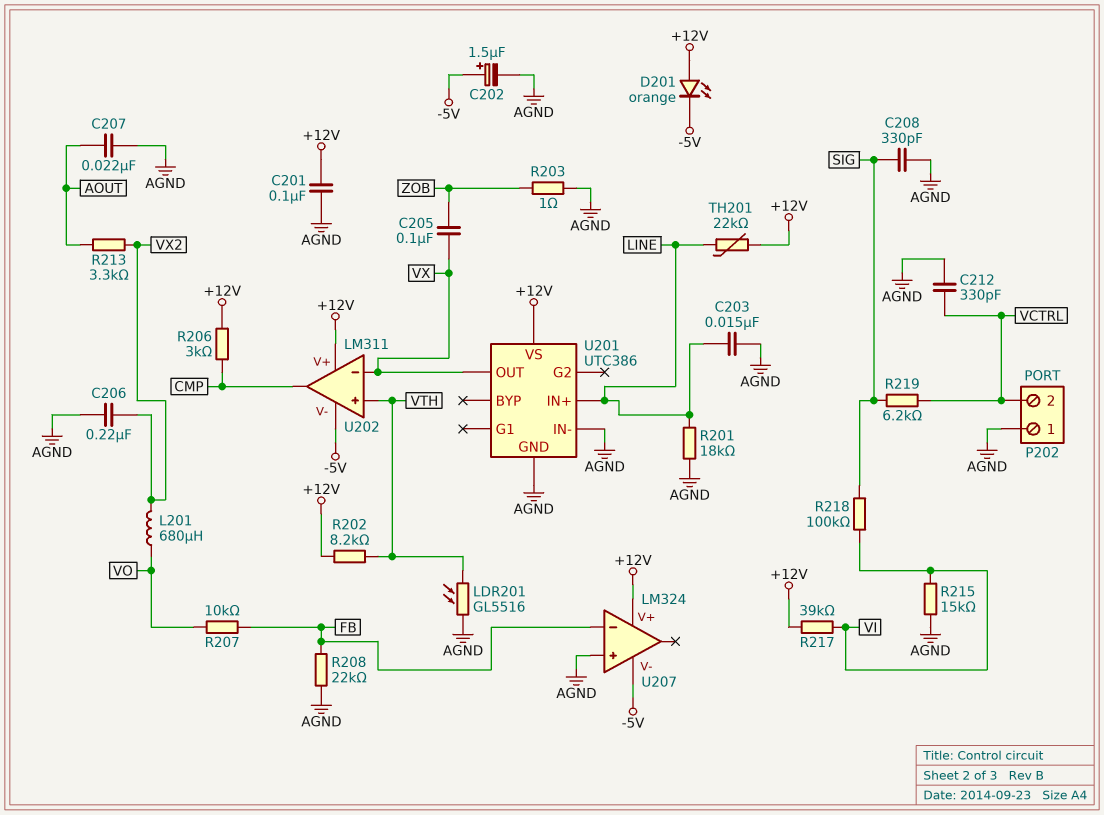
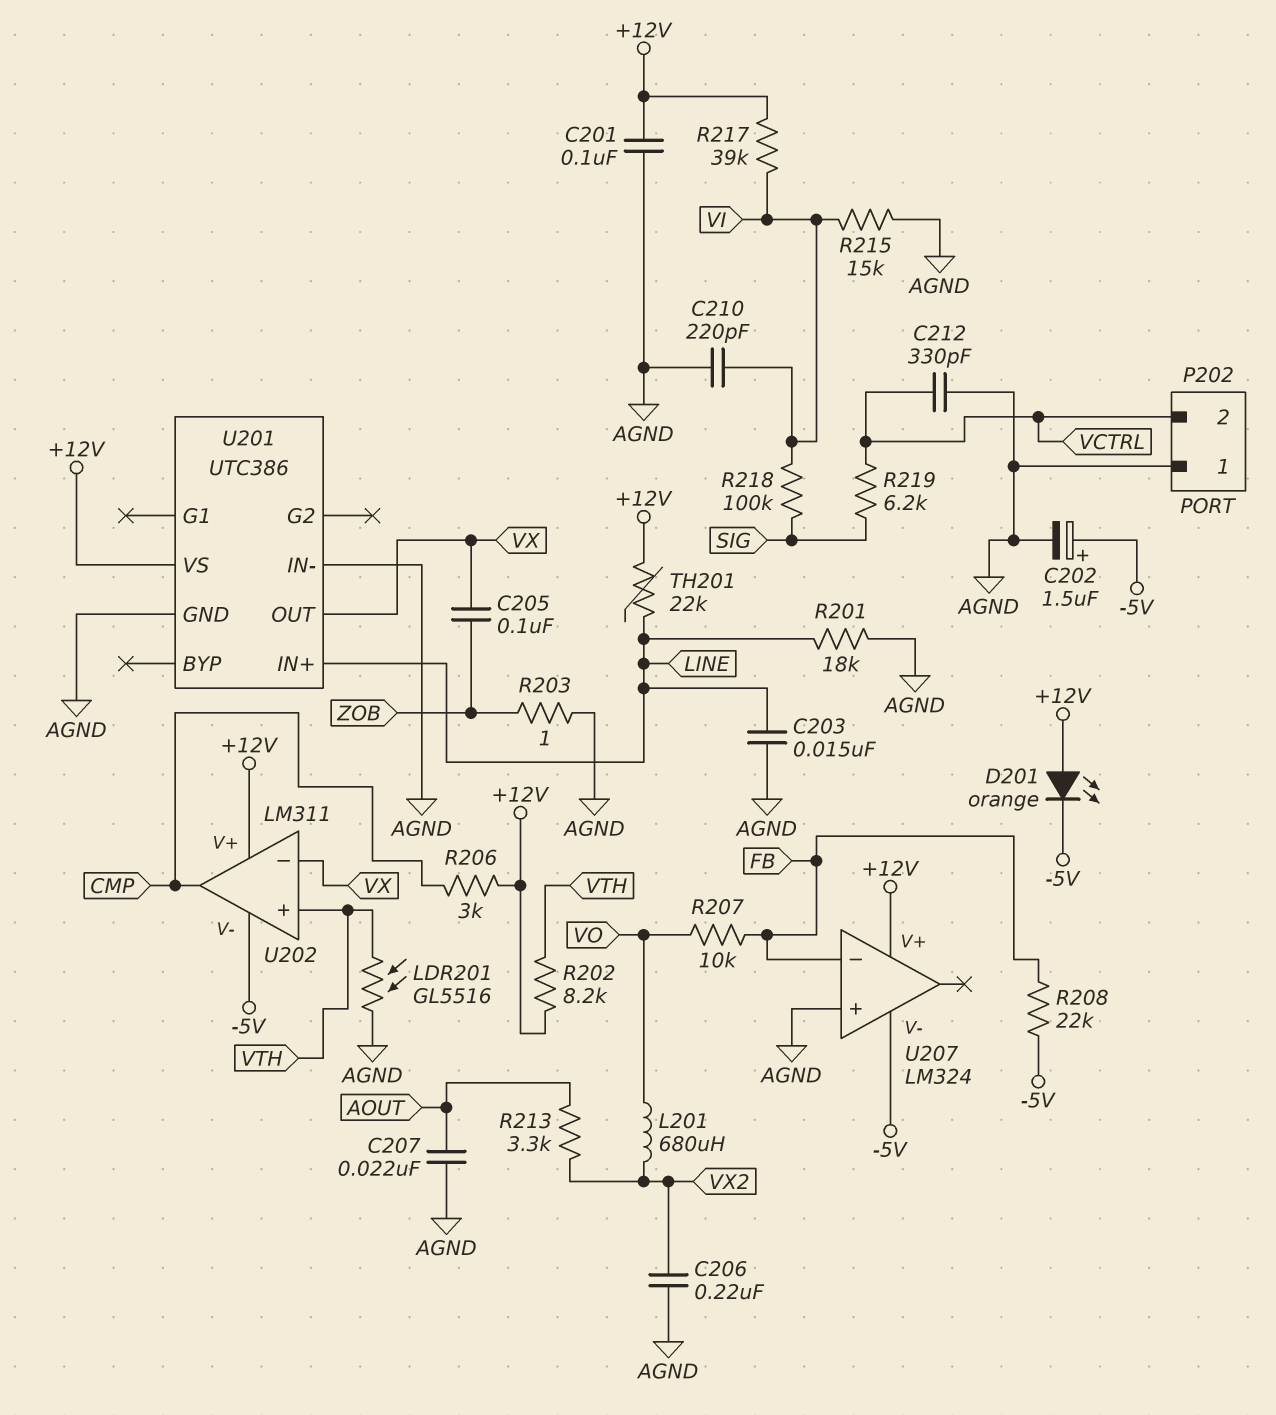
C208: 330pF (AGND, SIG) -> none
C210: none -> 220pF (AGND, VI)
R208: 22k (AGND, FB) -> 22k (-5V, FB)

